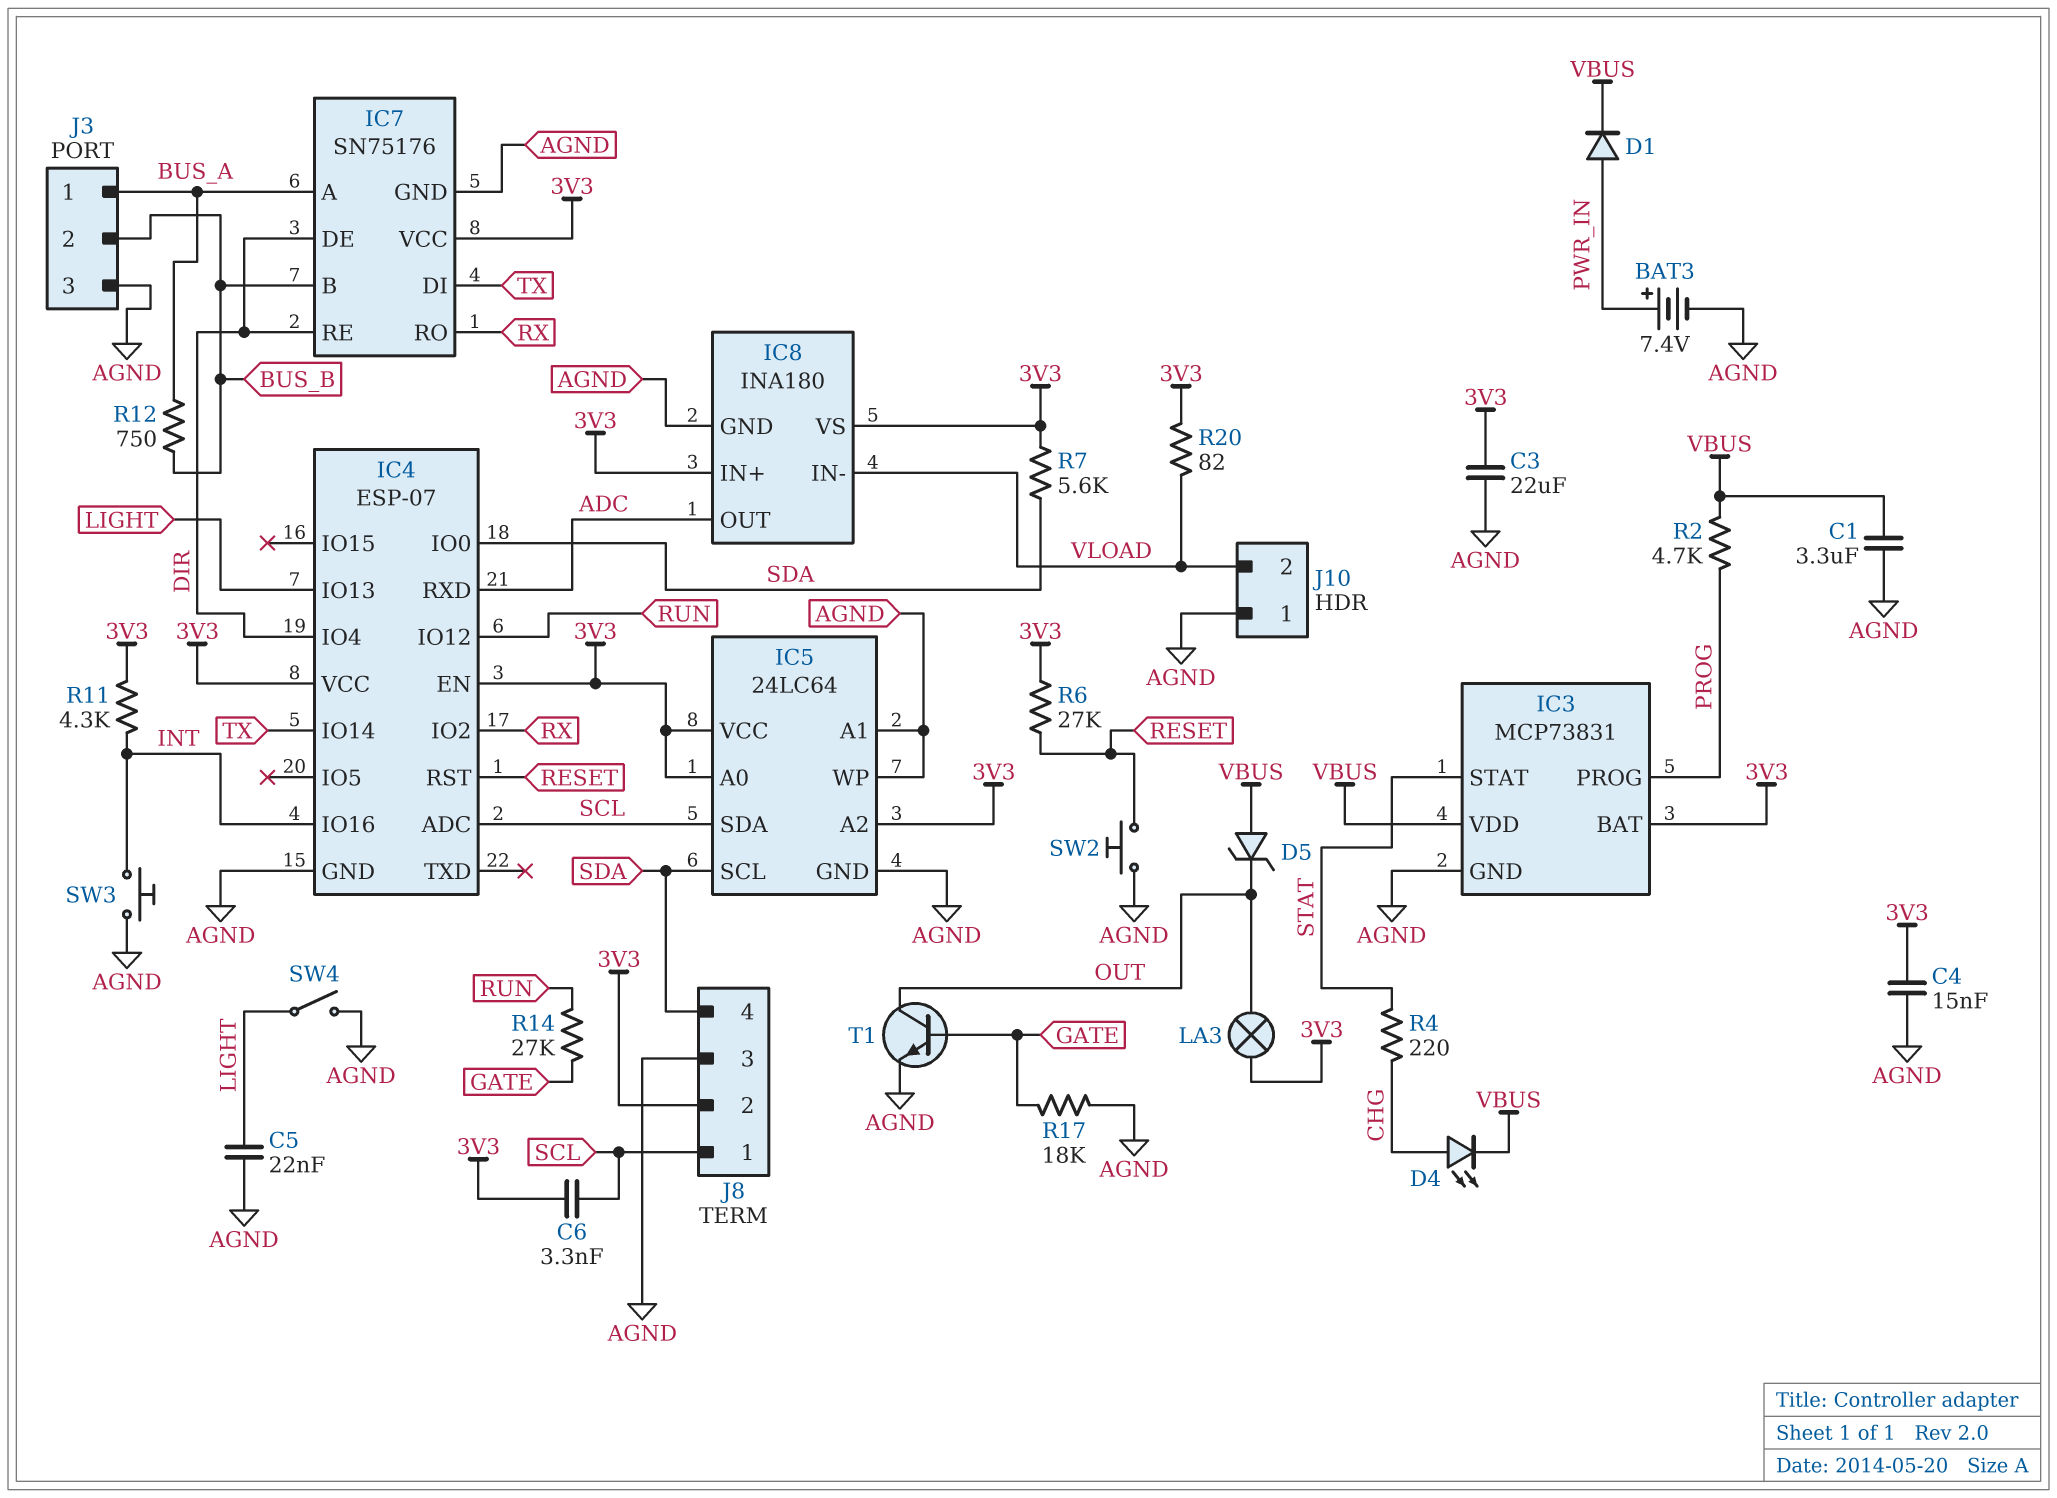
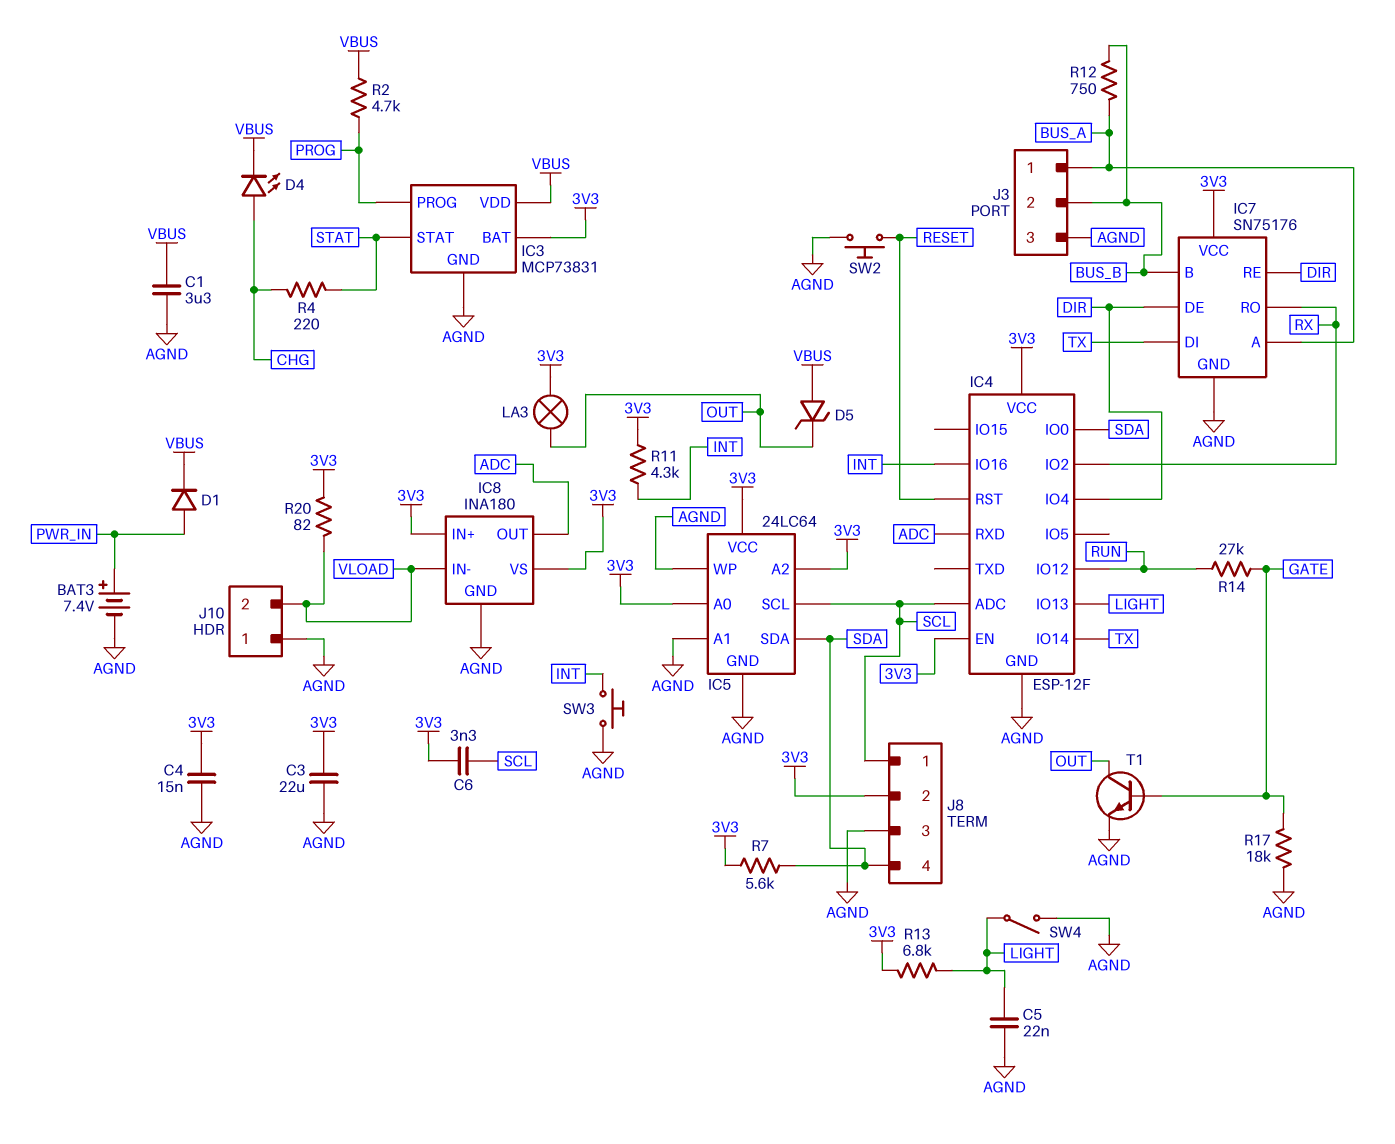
IC4: ESP-07 -> ESP-12F
IC5 pin SCL: SDA -> SCL
IC5 pin SDA: SCL -> SDA
R6: 27k (3V3, RESET) -> none
R13: none -> 6.8k (3V3, LIGHT)

